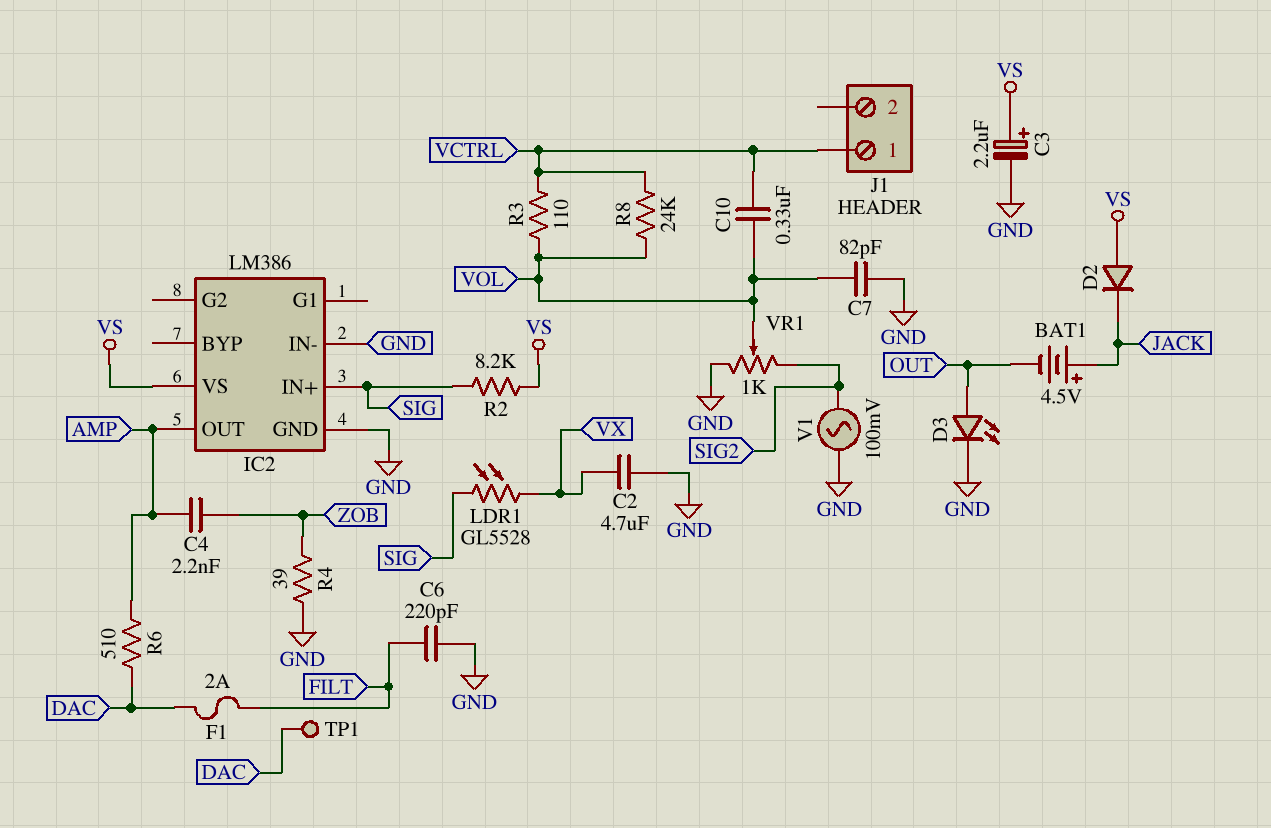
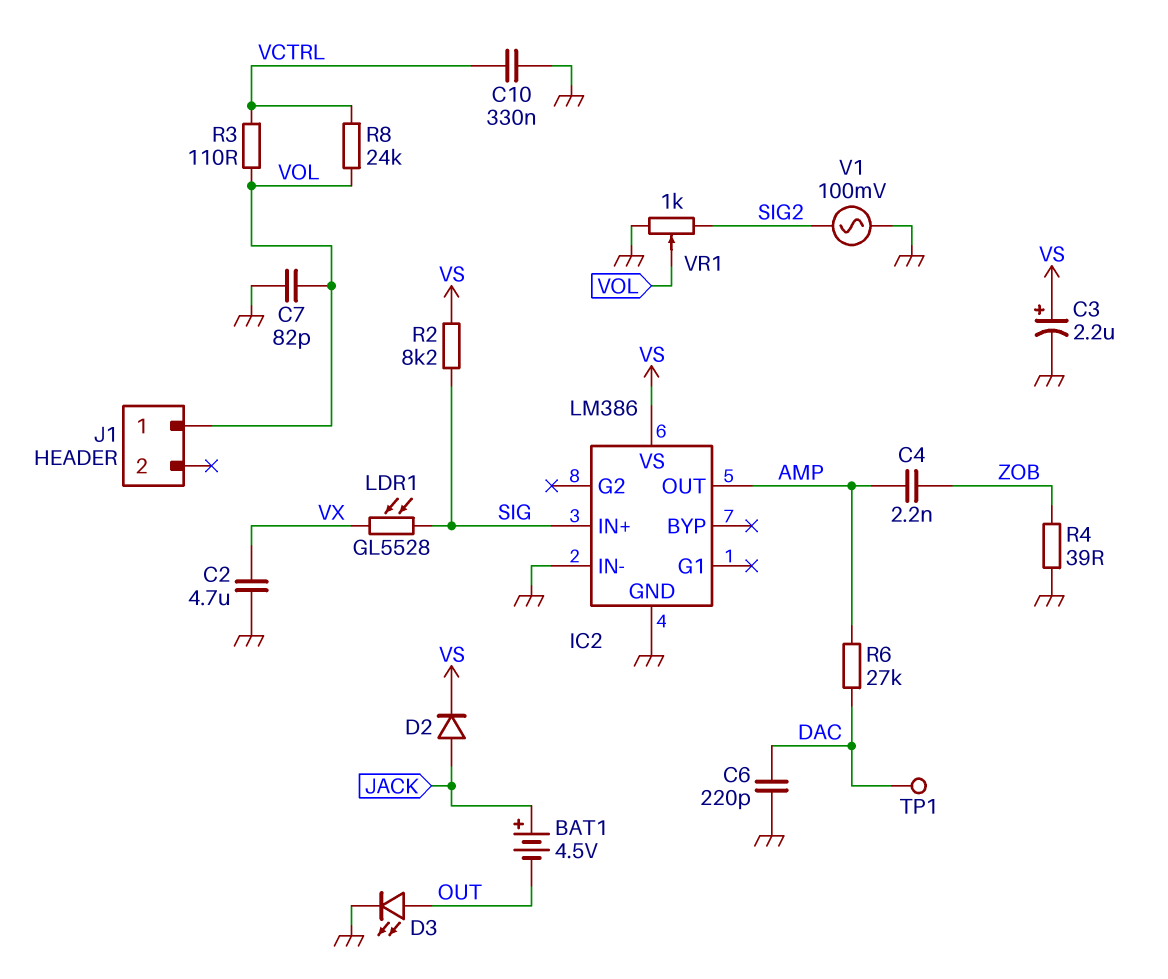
C6: 220pF (FILT, GND) -> 220pF (DAC, GND)
C10: 330nF (VCTRL, VOL) -> 330nF (GND, VCTRL)
D2: diode (A VS, K JACK) -> diode (A JACK, K VS)
F1: 2A (DAC, FILT) -> none
J1 pin 1: VCTRL -> VOL
R6: 510 (AMP, DAC) -> 27k (AMP, DAC)

